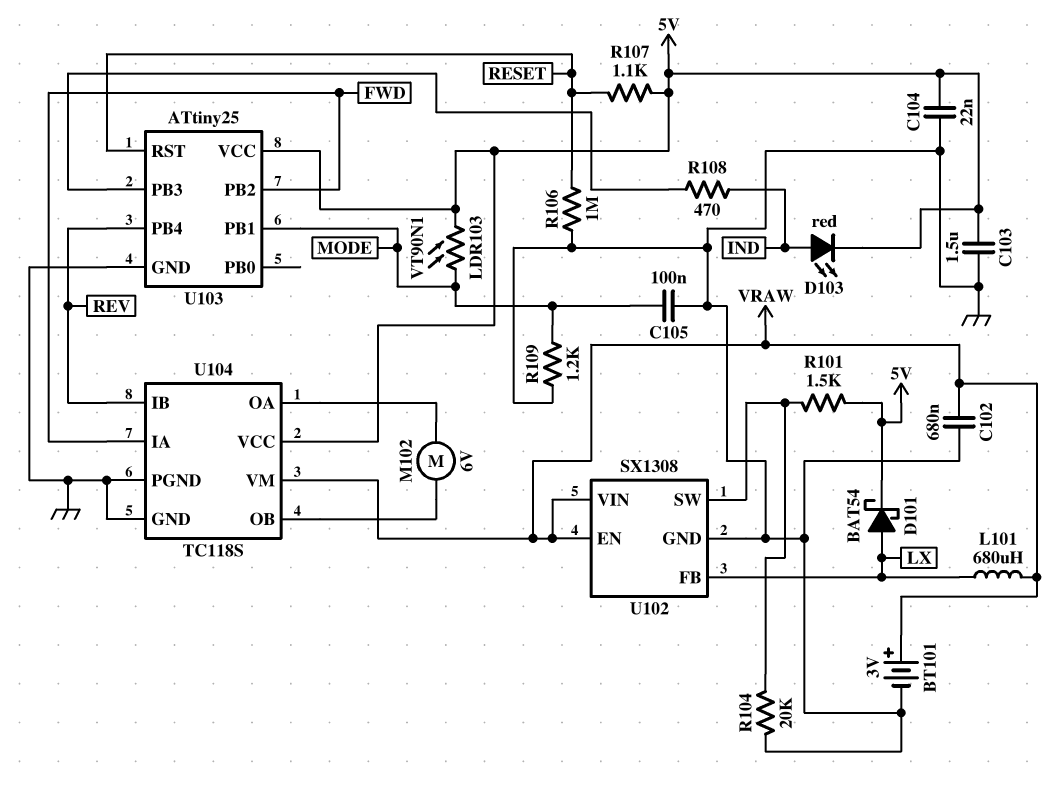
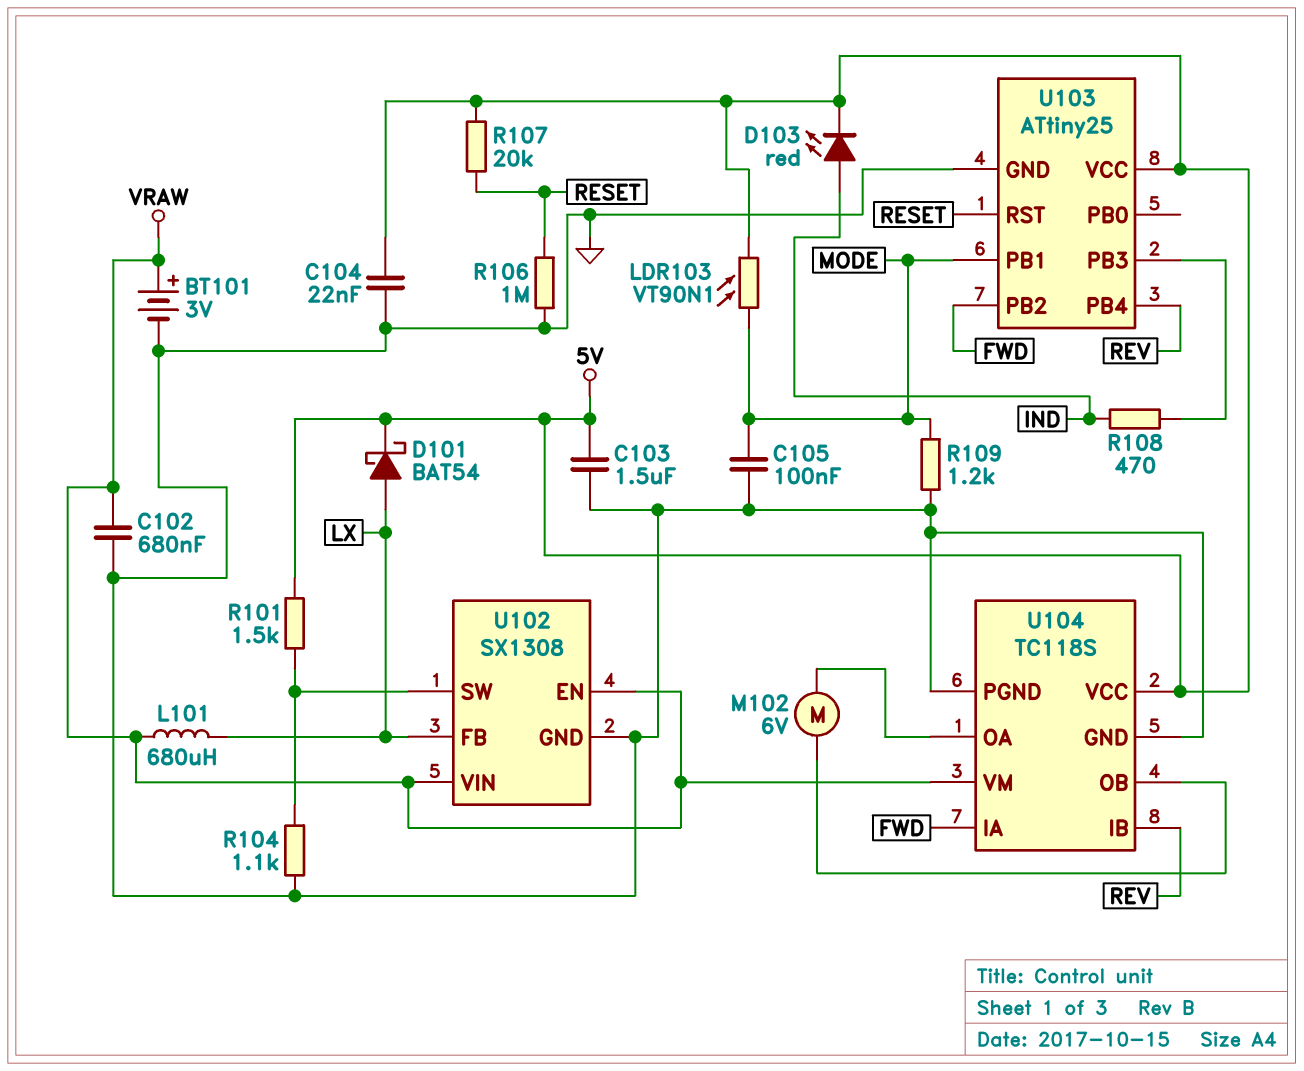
R104: 20k (GND, U102/SW) -> 1.1k (GND, U102/SW)
R107: 1.1k (5V, RESET) -> 20k (5V, RESET)

